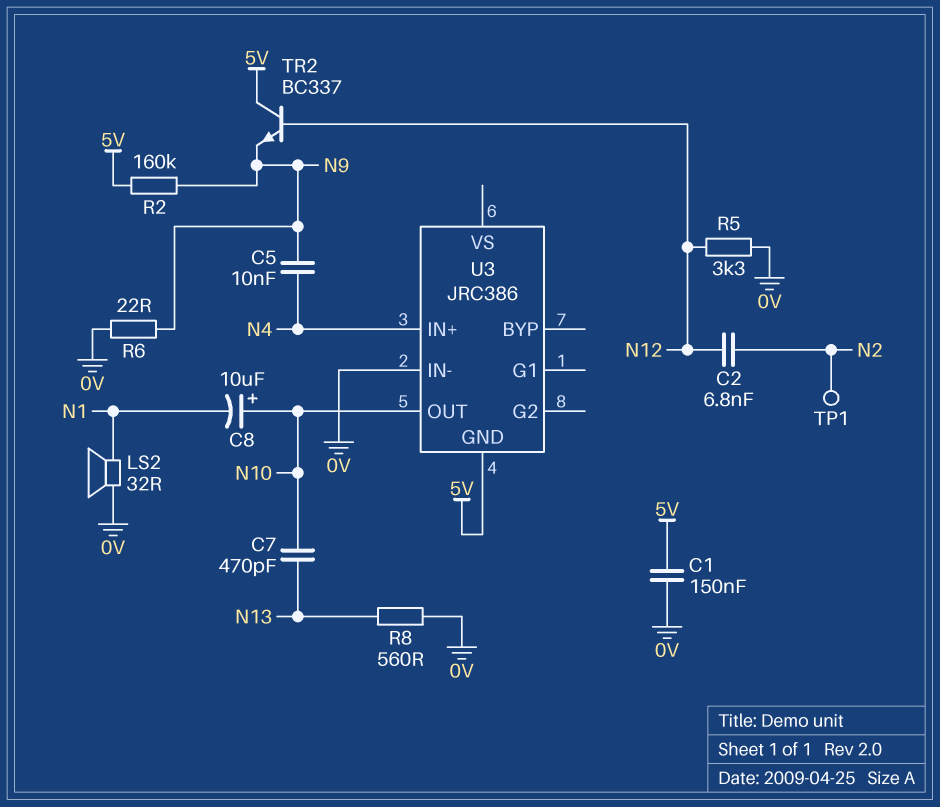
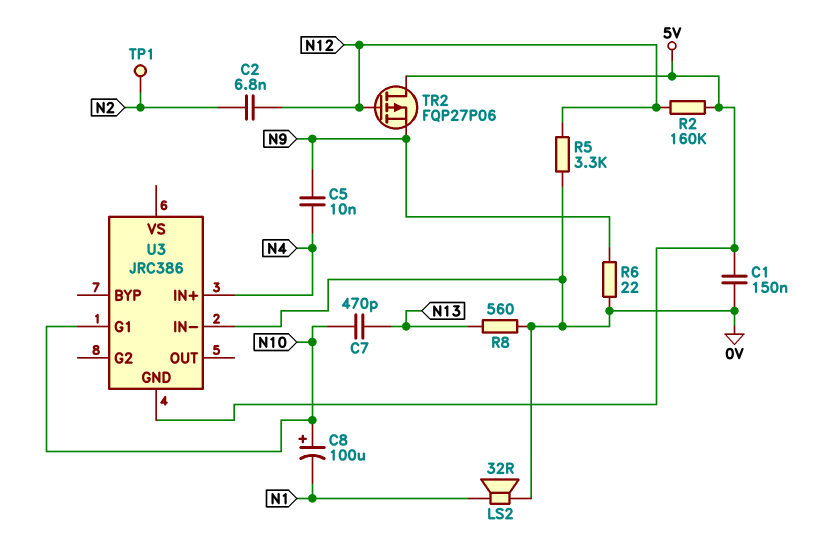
C8: 10uF (plus N10, minus N1) -> 100uF (plus N10, minus N1)
R2: 160k (5V, N9) -> 160k (5V, N12)
TR2: NPN BC337 (B N12, C 5V, E N9) -> PMOS FQP27P06 (G N12, D 5V, S N9)
U3 pin G1: none -> N10
U3 pin OUT: N10 -> none

